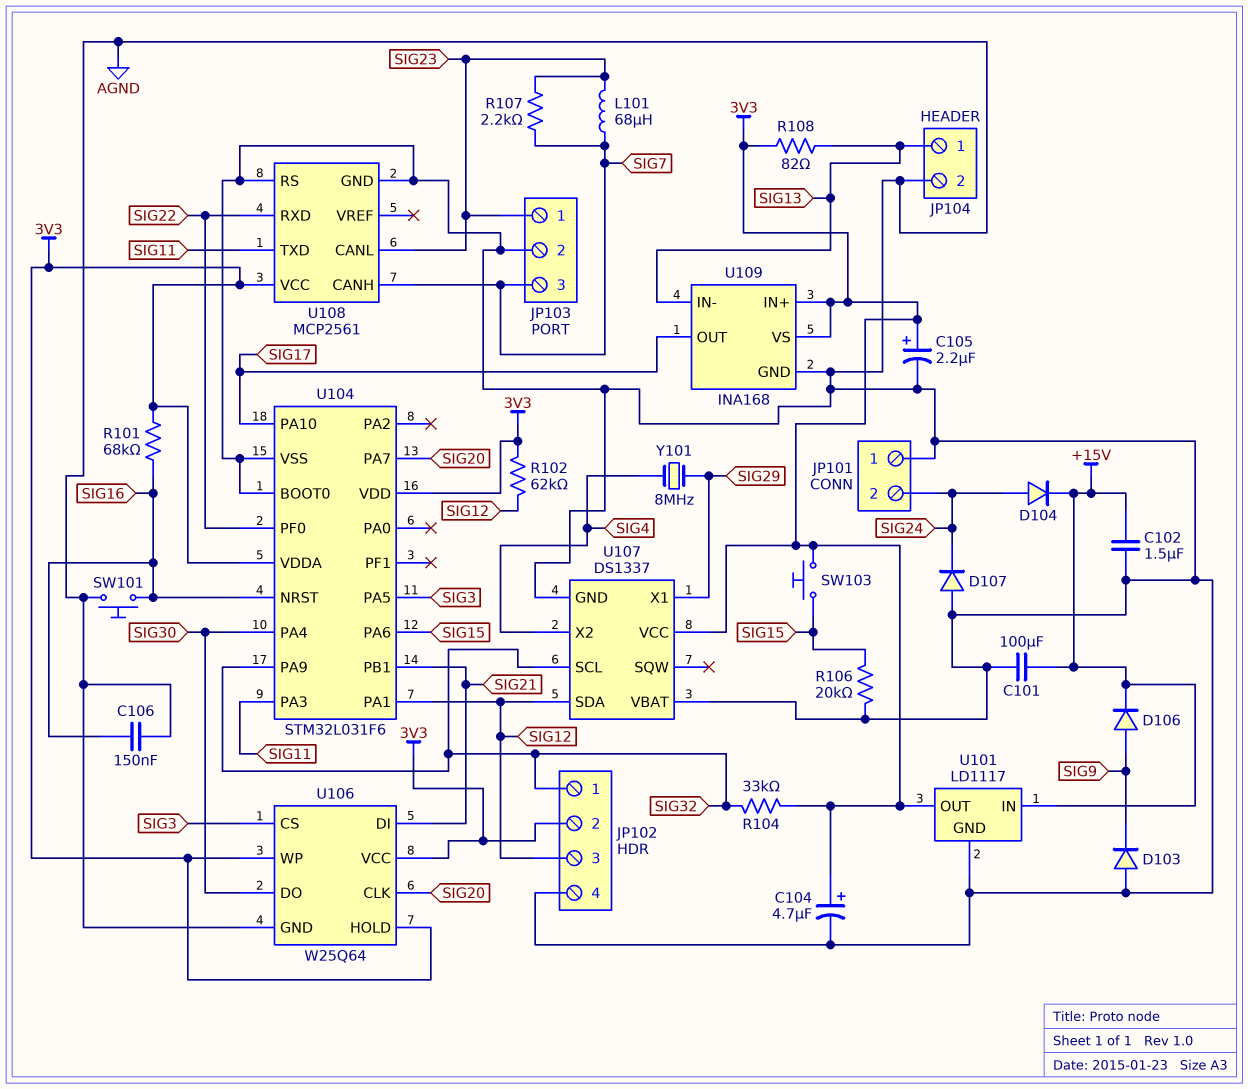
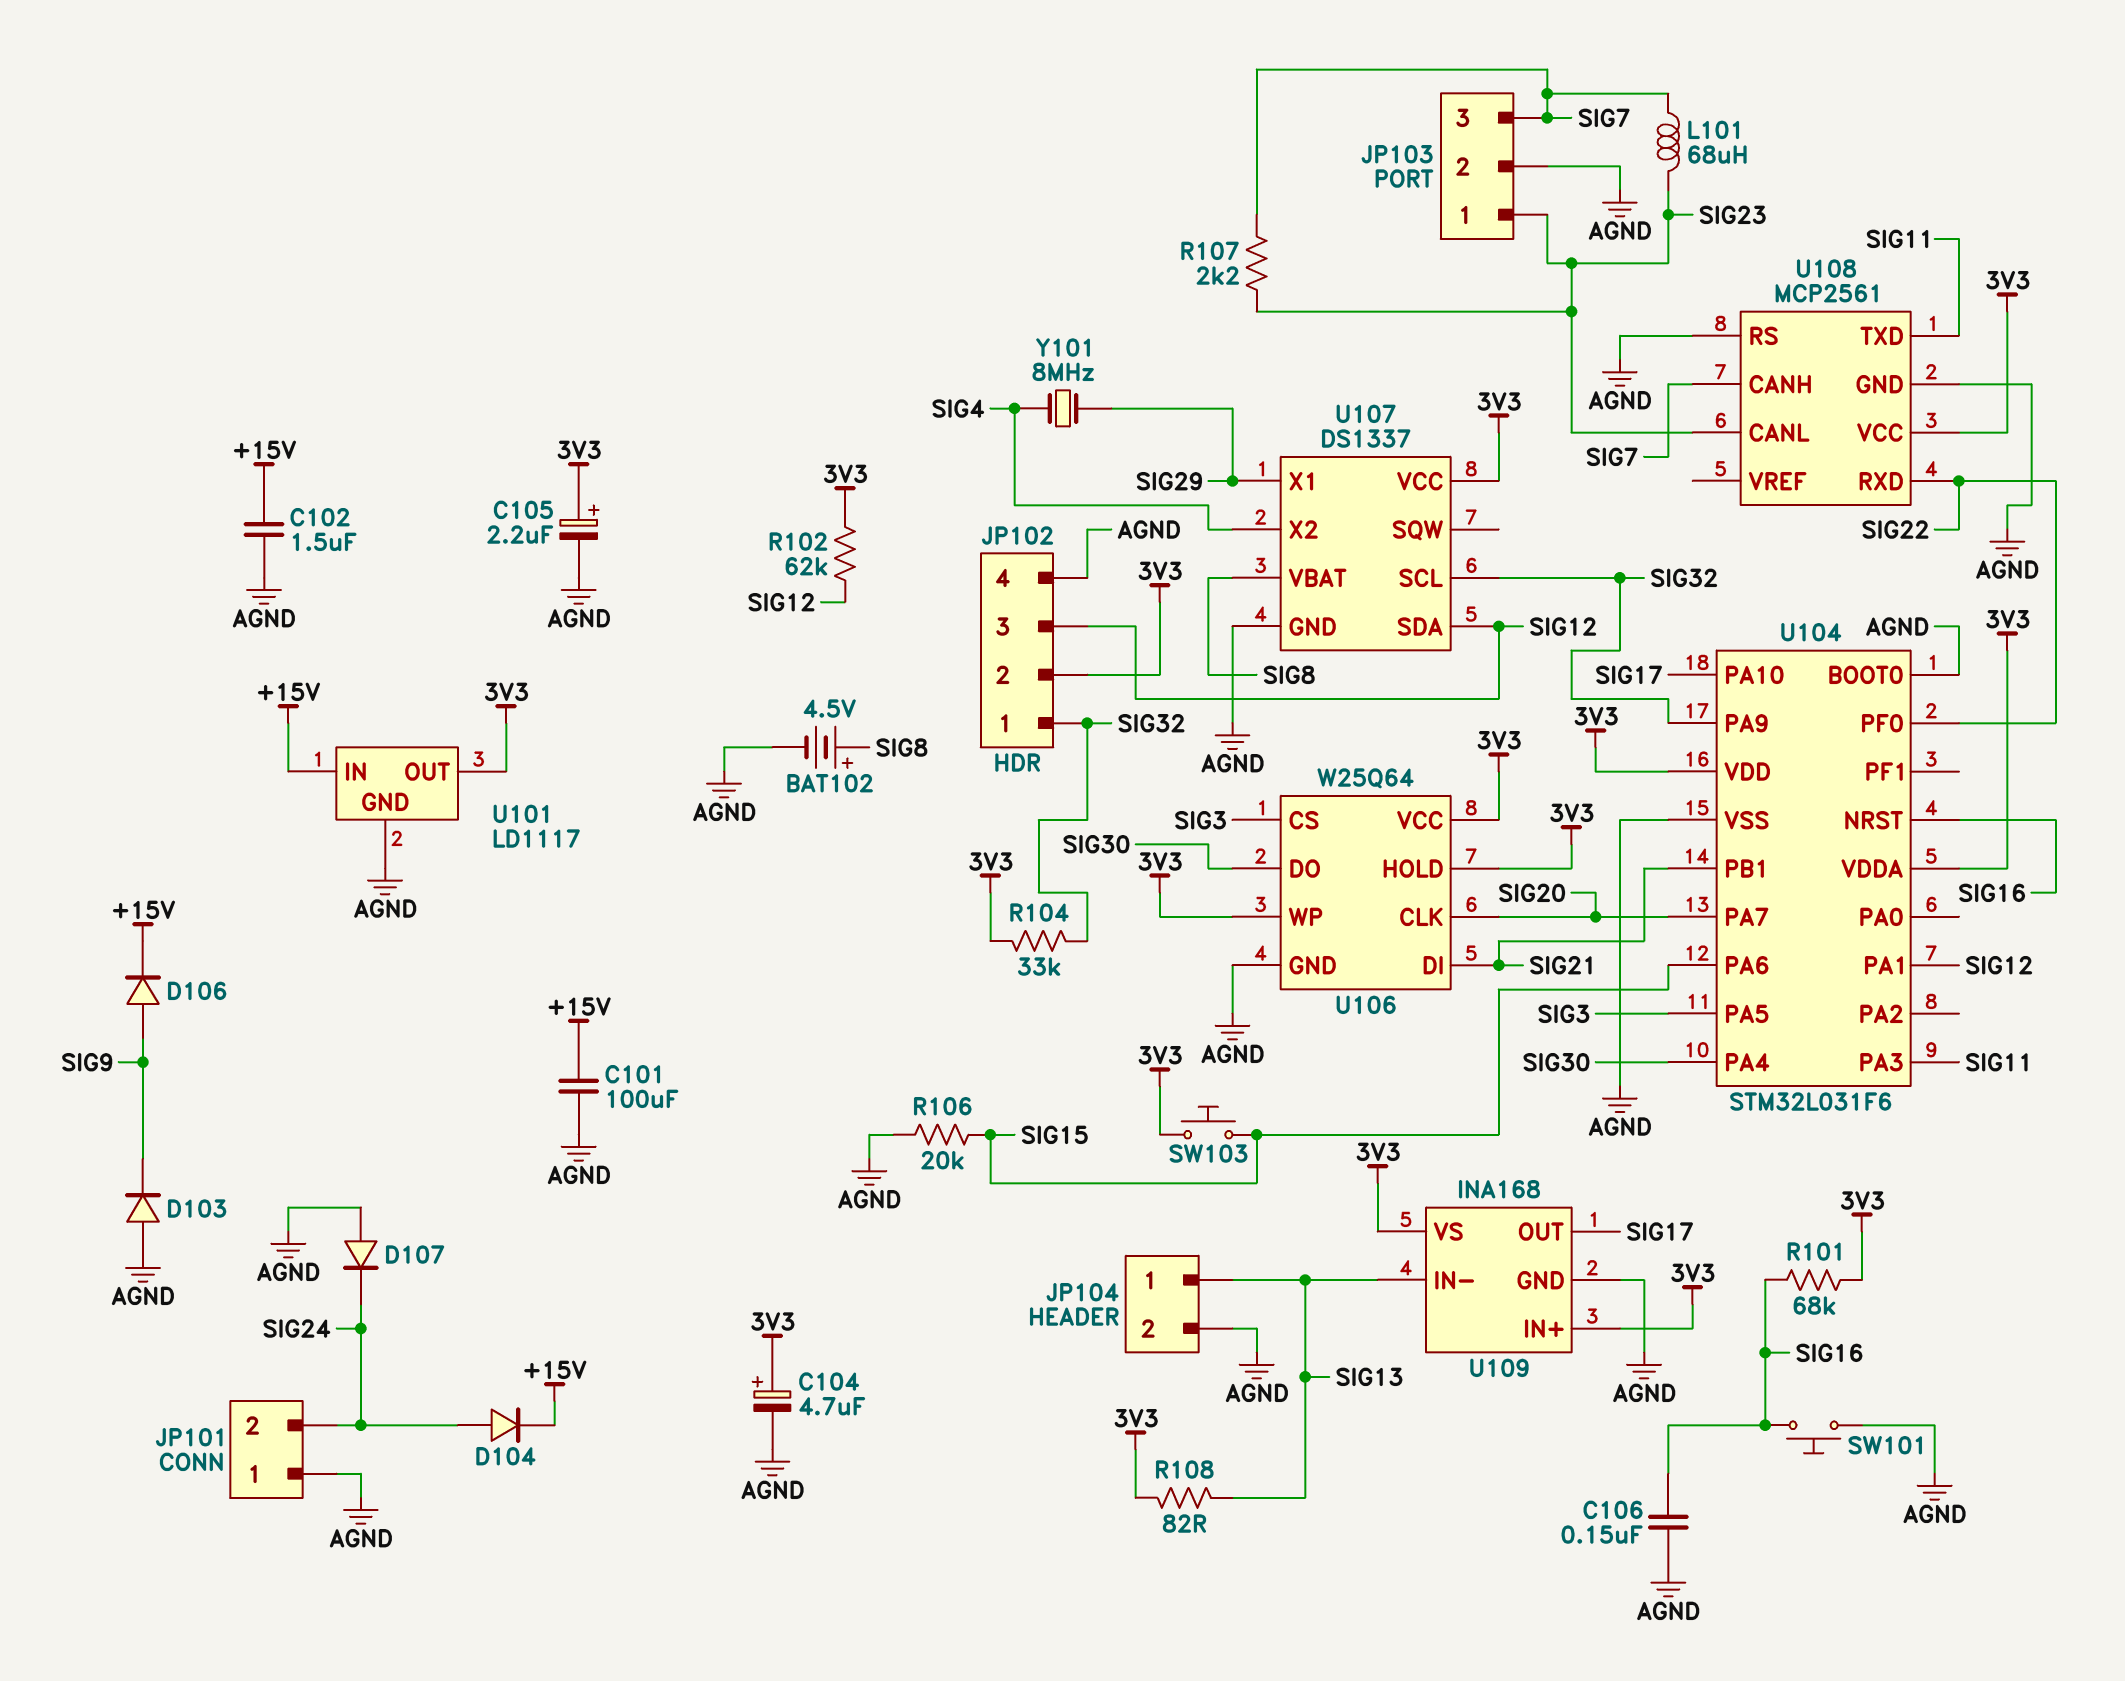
BAT102: none -> 4.5V (plus SIG8, minus AGND)
U107 pin VBAT: AGND -> SIG8

